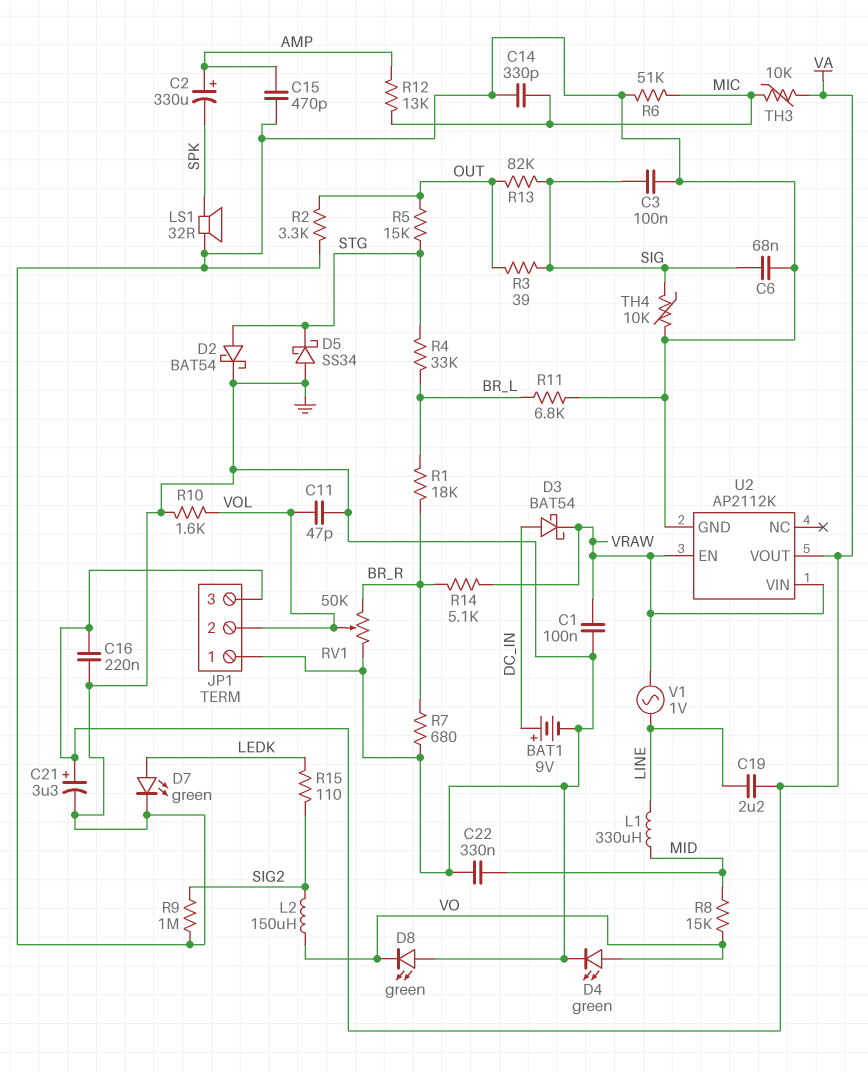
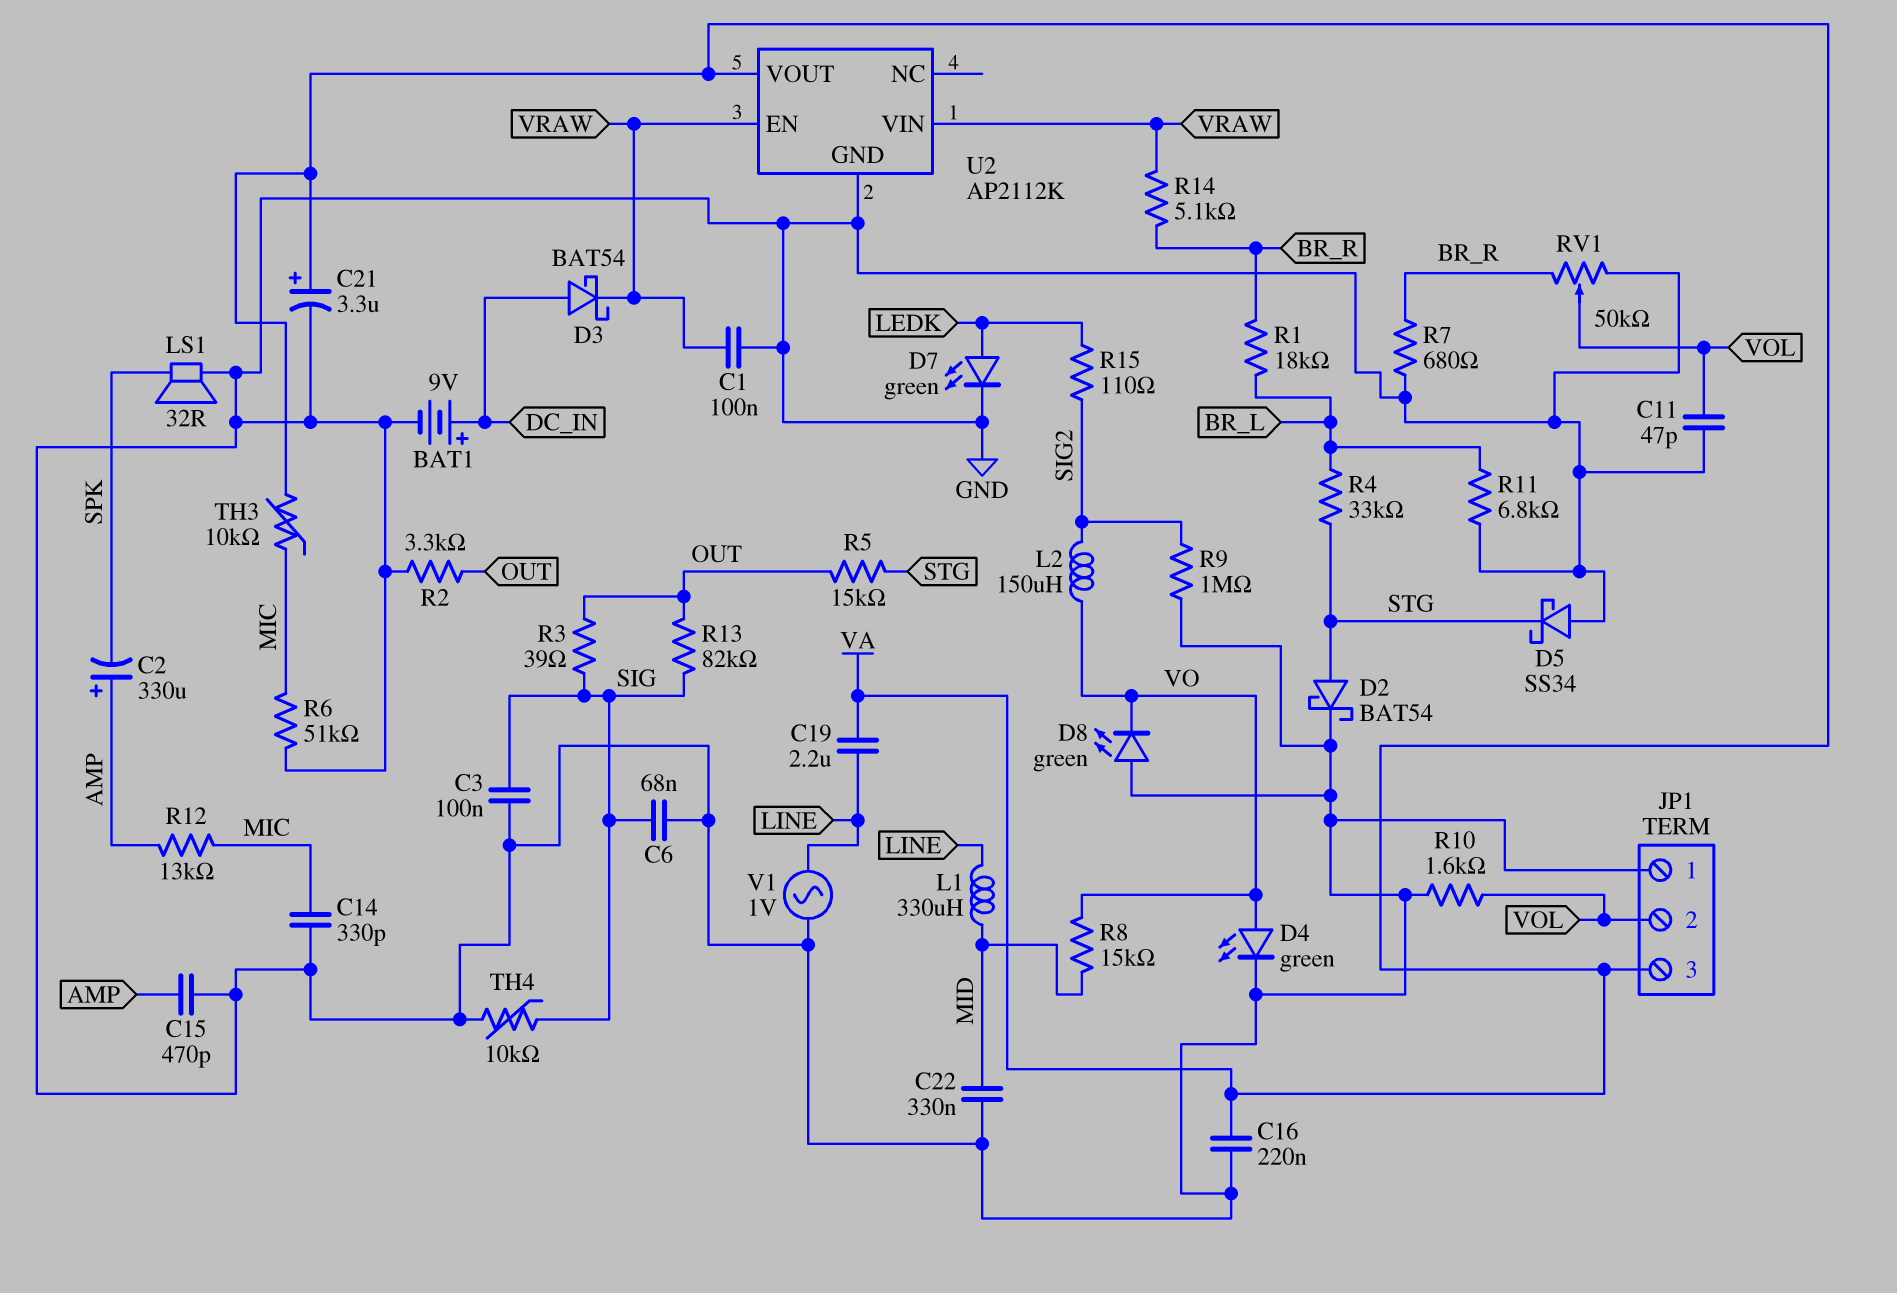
V1: AC 1V (LINE, VRAW) -> AC 1V (GND, LINE)

